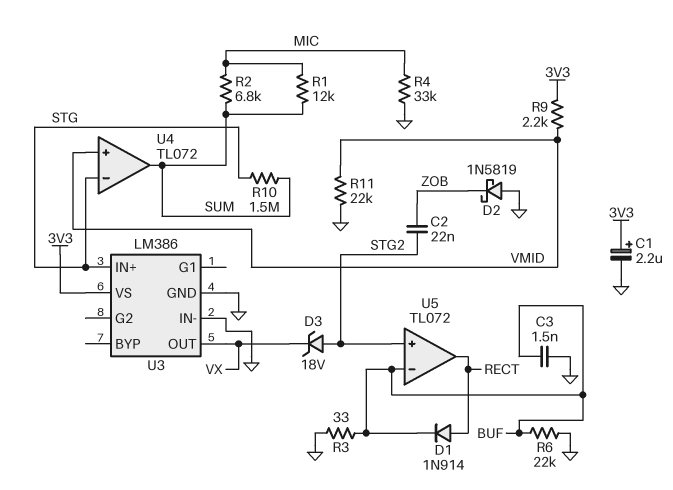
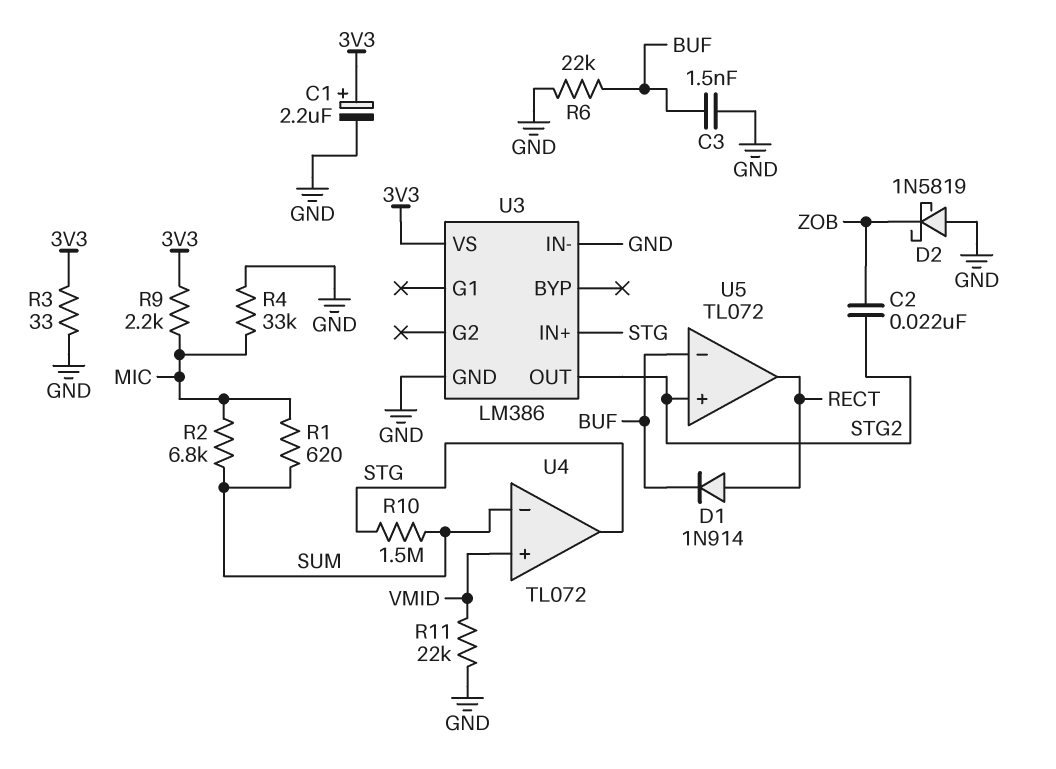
D3: zener 18V (A STG2, K VX) -> none
R1: 12k (MIC, SUM) -> 620 (MIC, SUM)
R3: 33 (BUF, GND) -> 33 (3V3, GND)
R9: 2.2k (3V3, VMID) -> 2.2k (3V3, MIC)
U3 pin OUT: VX -> STG2
U4 pin in-: STG -> SUM
U4 pin out: SUM -> STG

